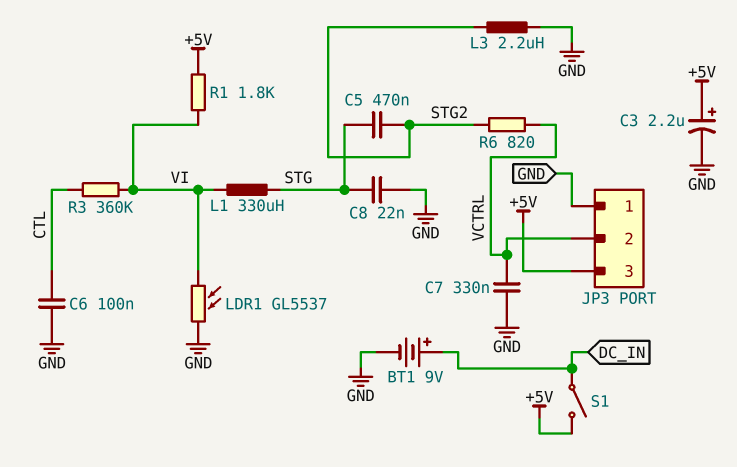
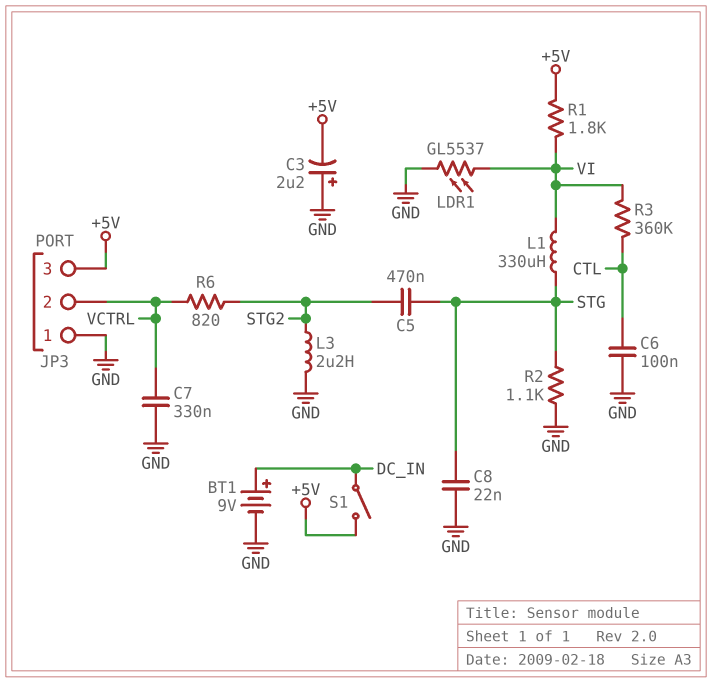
C3: 2.2uF (plus +5V, minus GND) -> 2.2uF (plus GND, minus +5V)
R2: none -> 1.1k (GND, STG)

